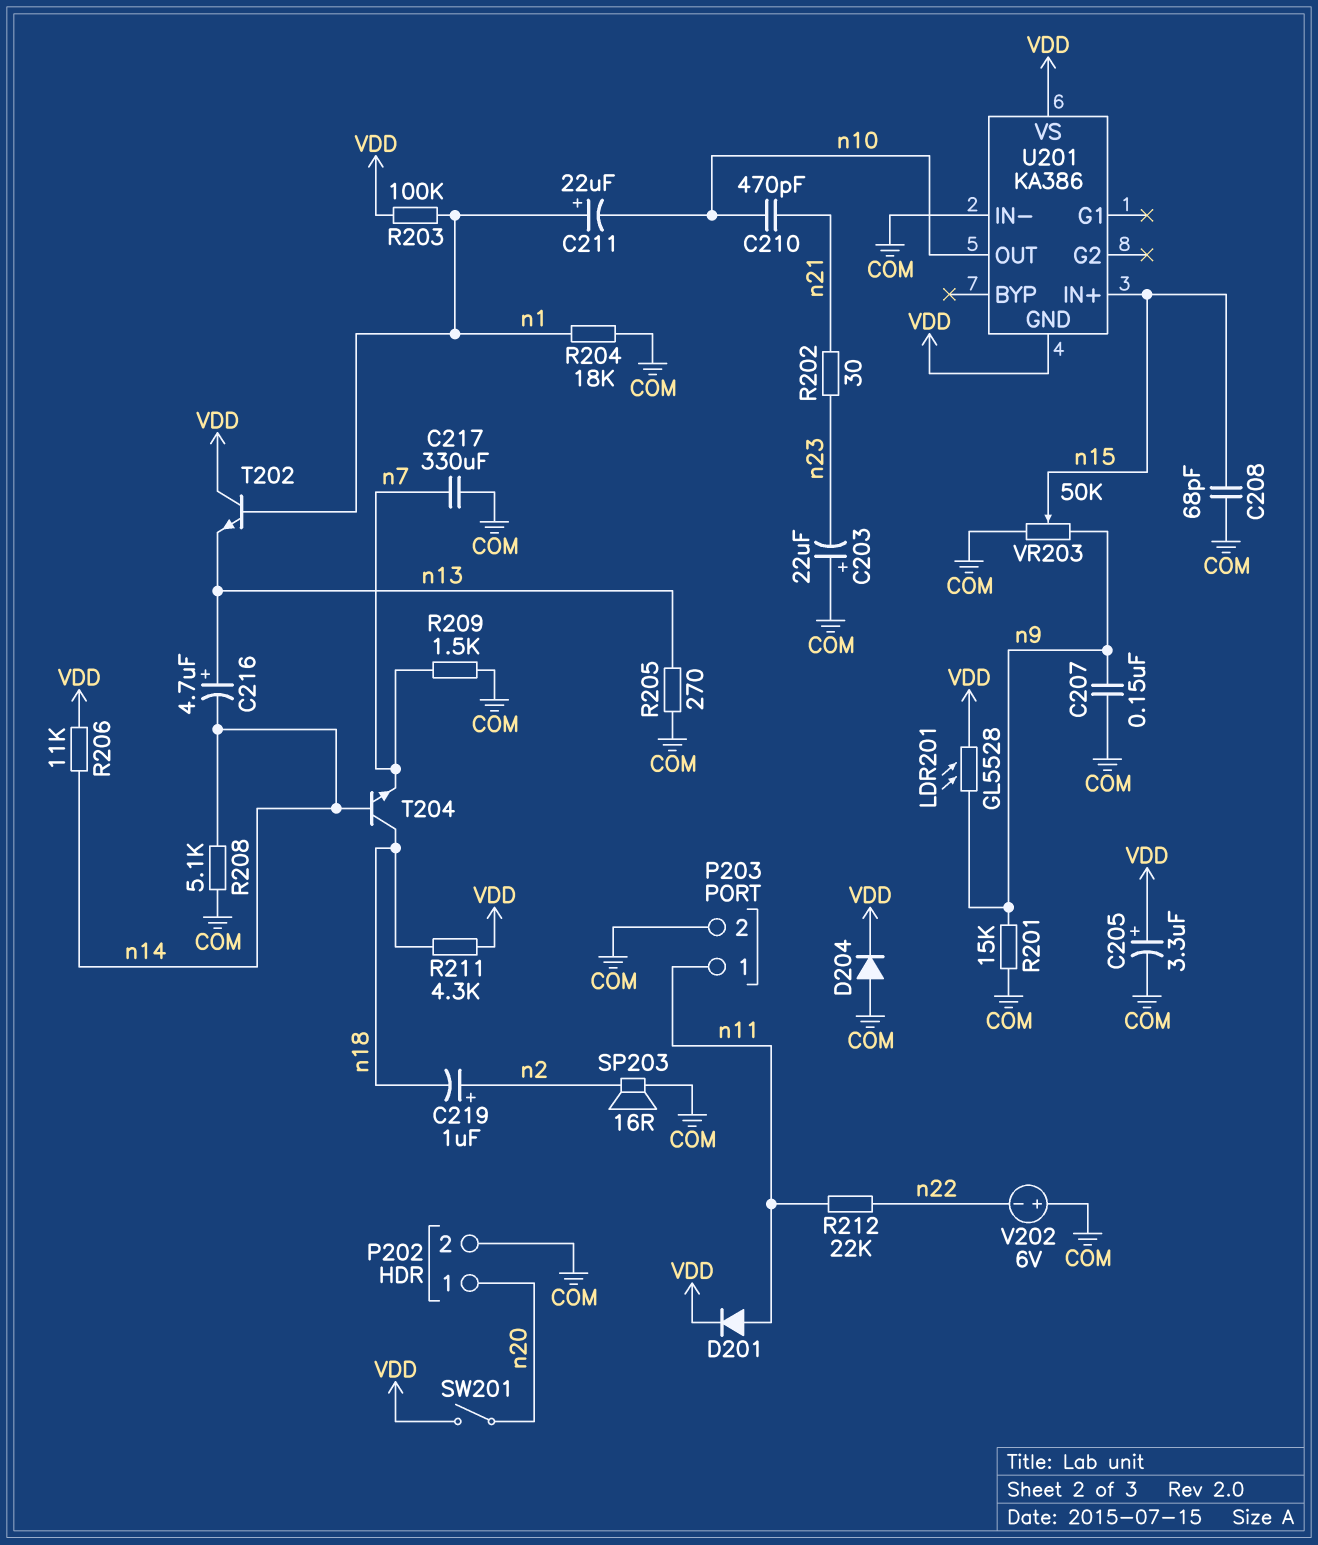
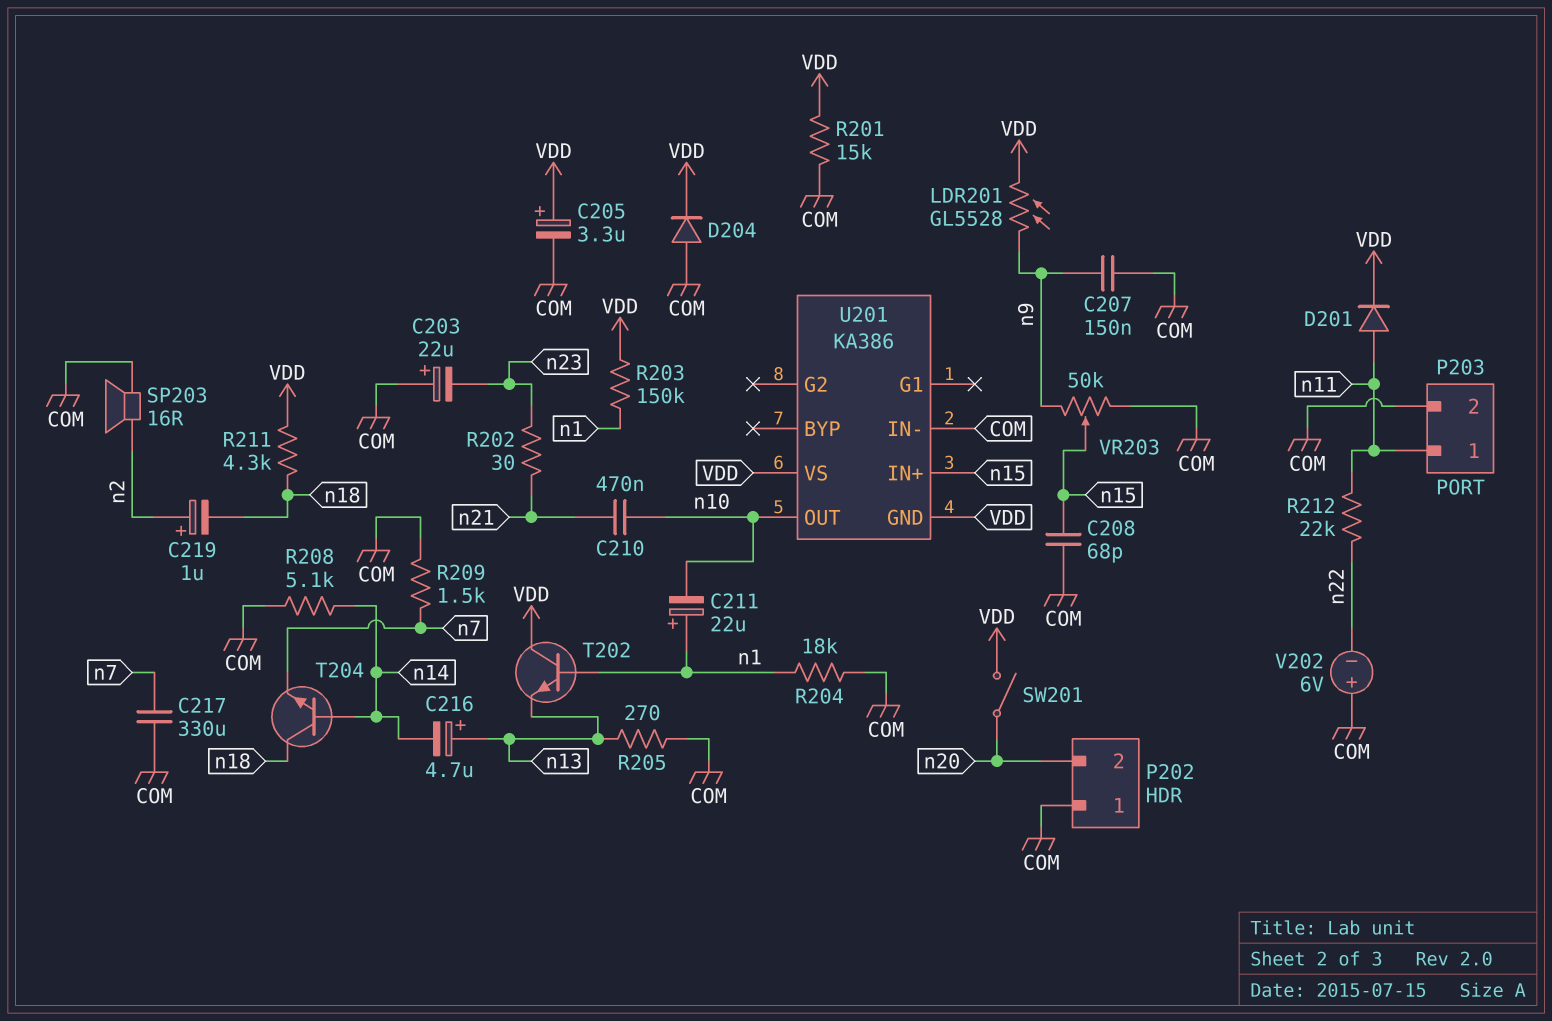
C210: 470pF (n10, n21) -> 470nF (n10, n21)
P202 pin 1: n20 -> COM
P202 pin 2: COM -> n20
R201: 15k (COM, n9) -> 15k (COM, VDD)
R203: 100k (VDD, n1) -> 150k (VDD, n1)
R206: 11k (VDD, n14) -> none

